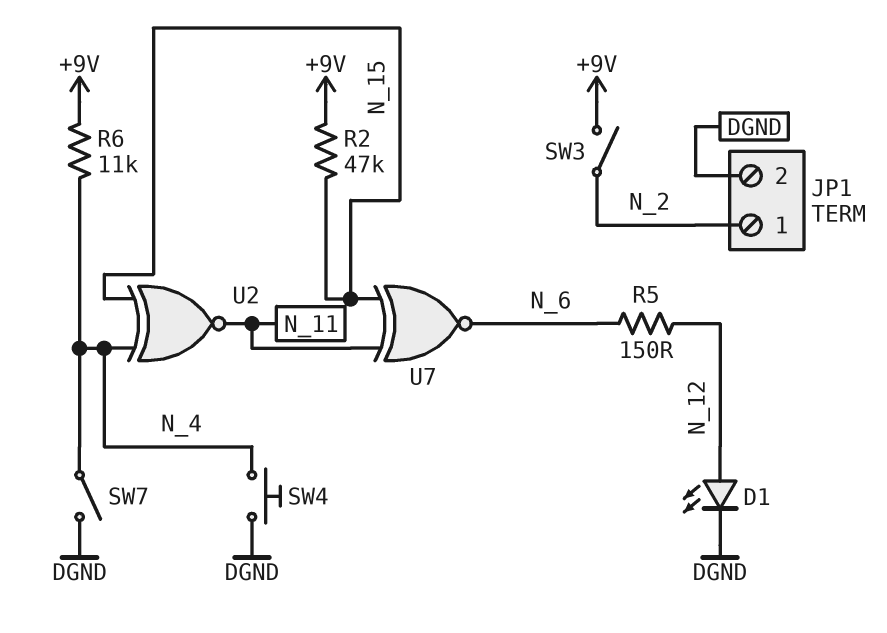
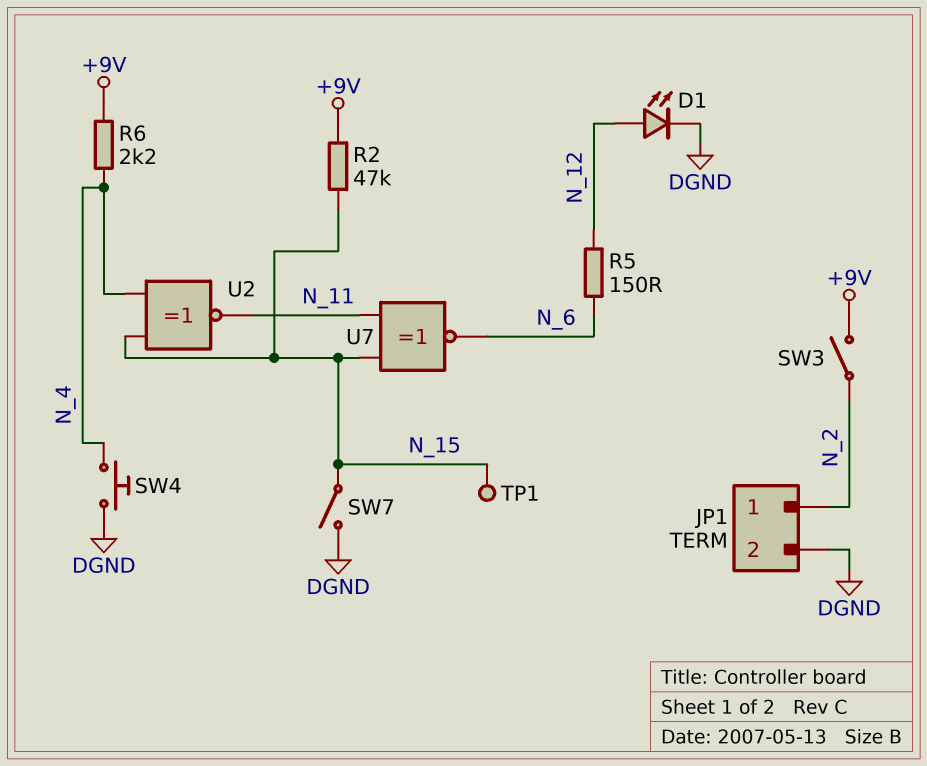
R6: 11k (+9V, N_4) -> 2.2k (+9V, N_4)
SW7: switch (DGND, N_4) -> switch (DGND, N_15)
TP1: none -> test point (N_15)

